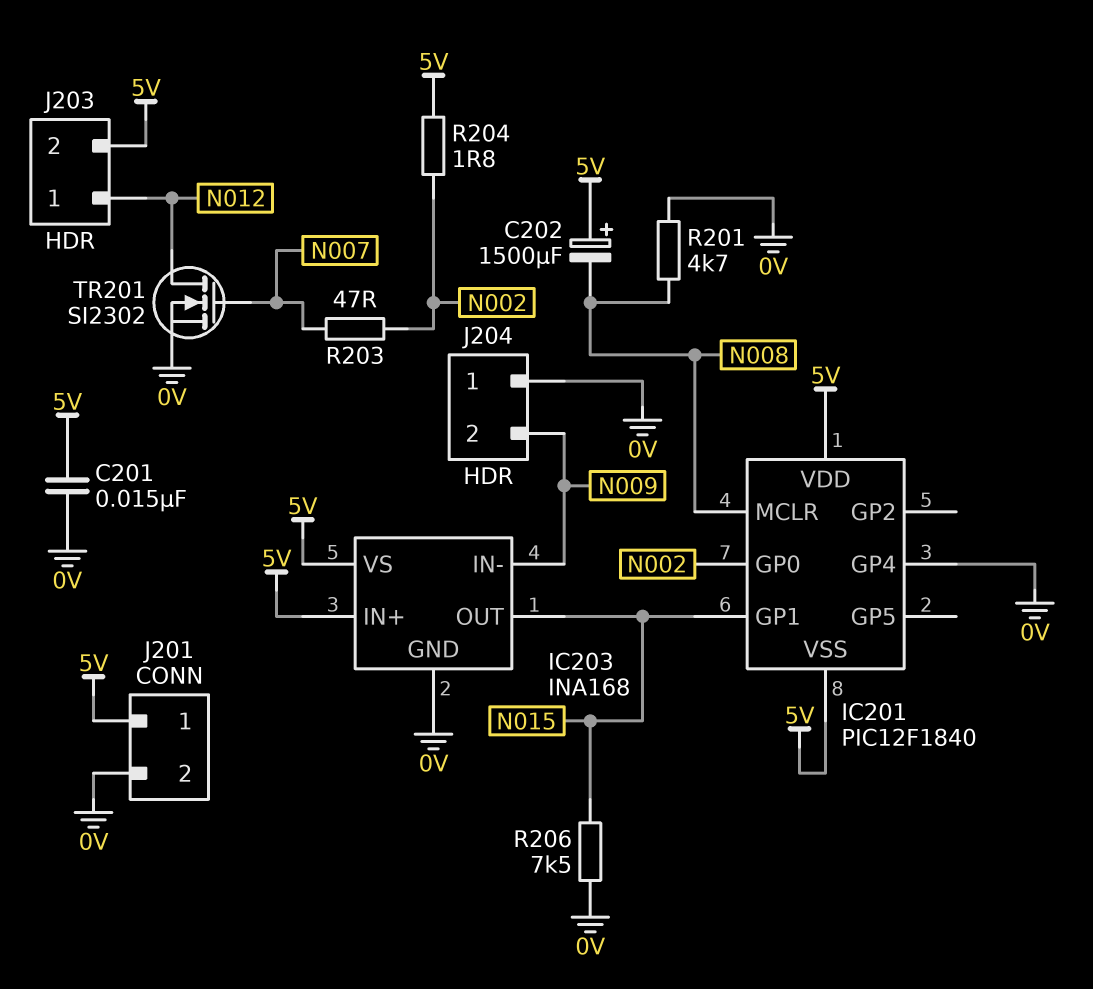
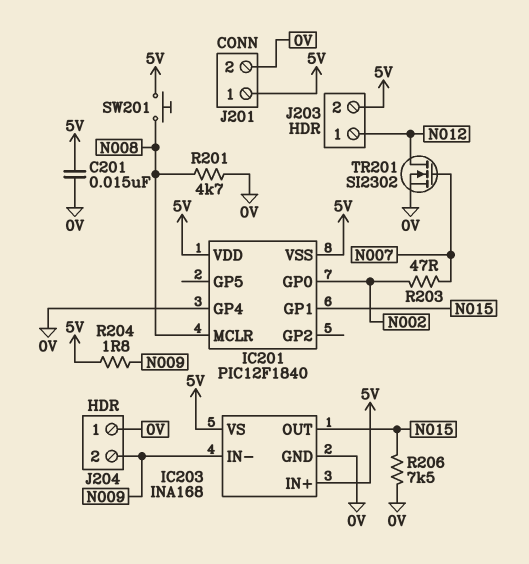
C202: 1500uF (plus 5V, minus N008) -> none
R204: 1.8 (5V, N002) -> 1.8 (5V, N009)
SW201: none -> button (5V, N008)

